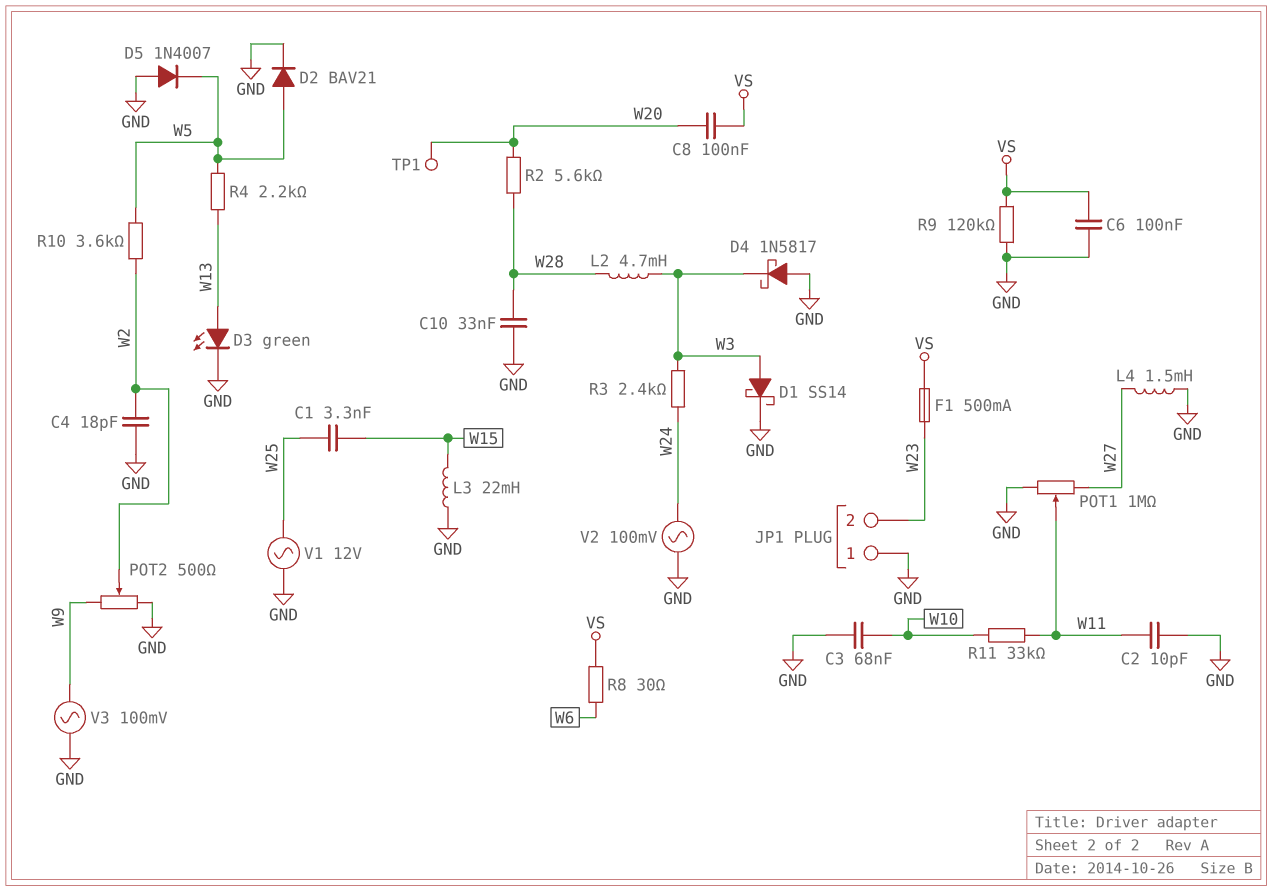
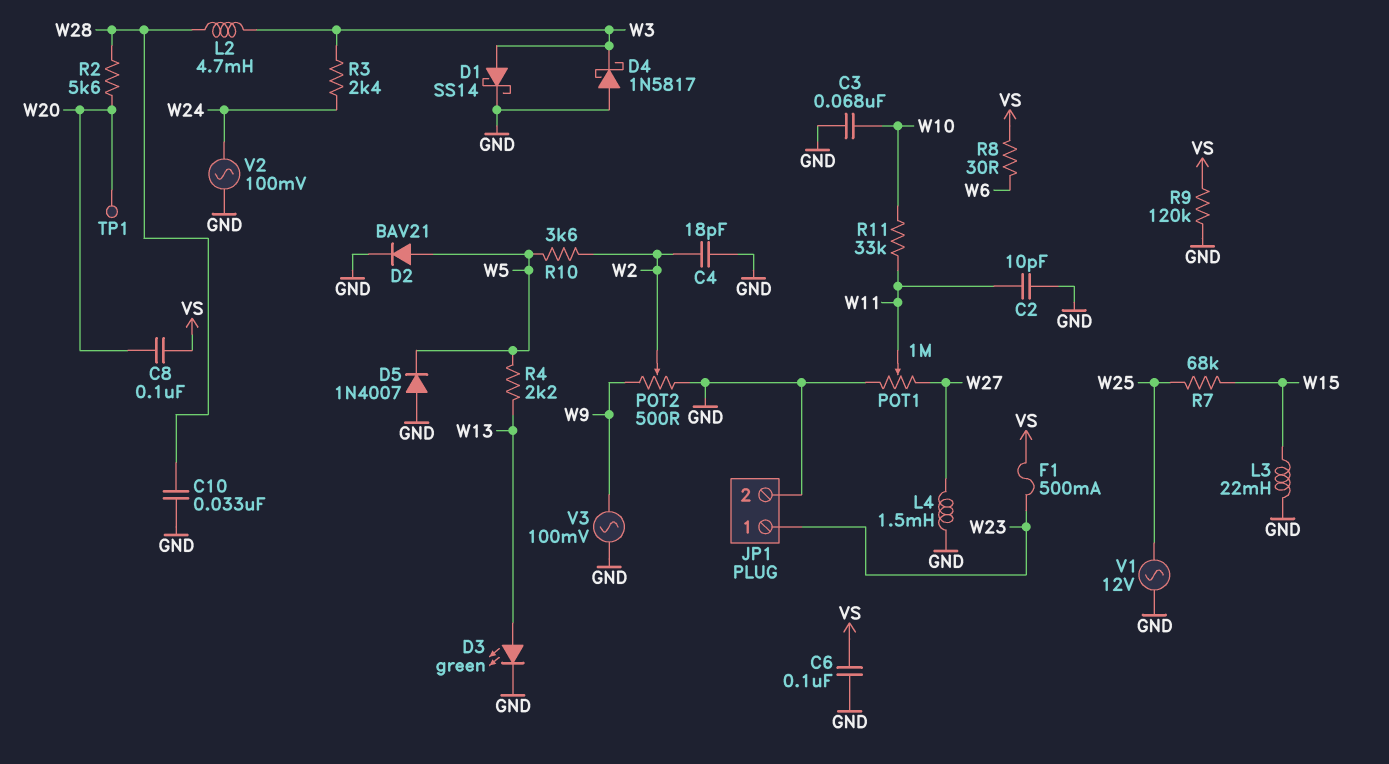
C1: 3.3nF (W15, W25) -> none
JP1 pin 1: GND -> W23
JP1 pin 2: W23 -> GND
R7: none -> 68k (W15, W25)

